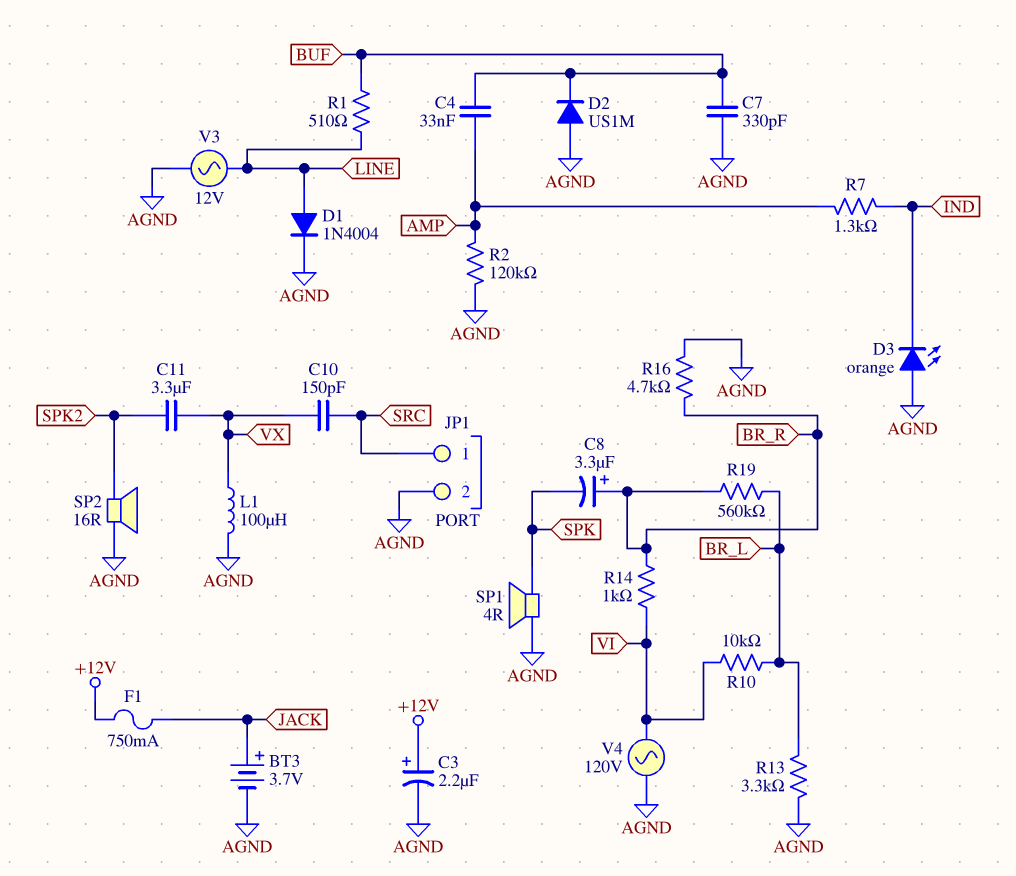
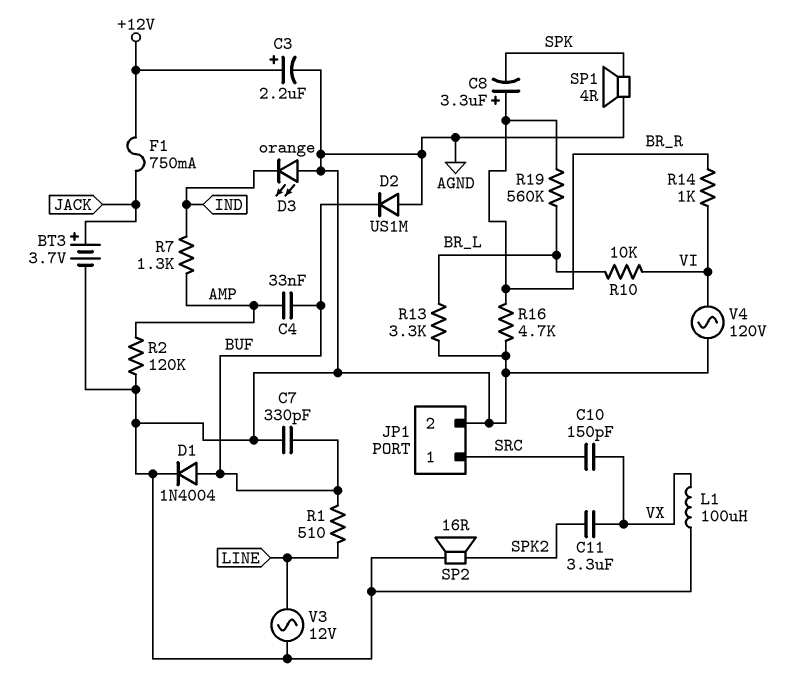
D1: diode 1N4004 (A LINE, K AGND) -> diode 1N4004 (A BUF, K AGND)

